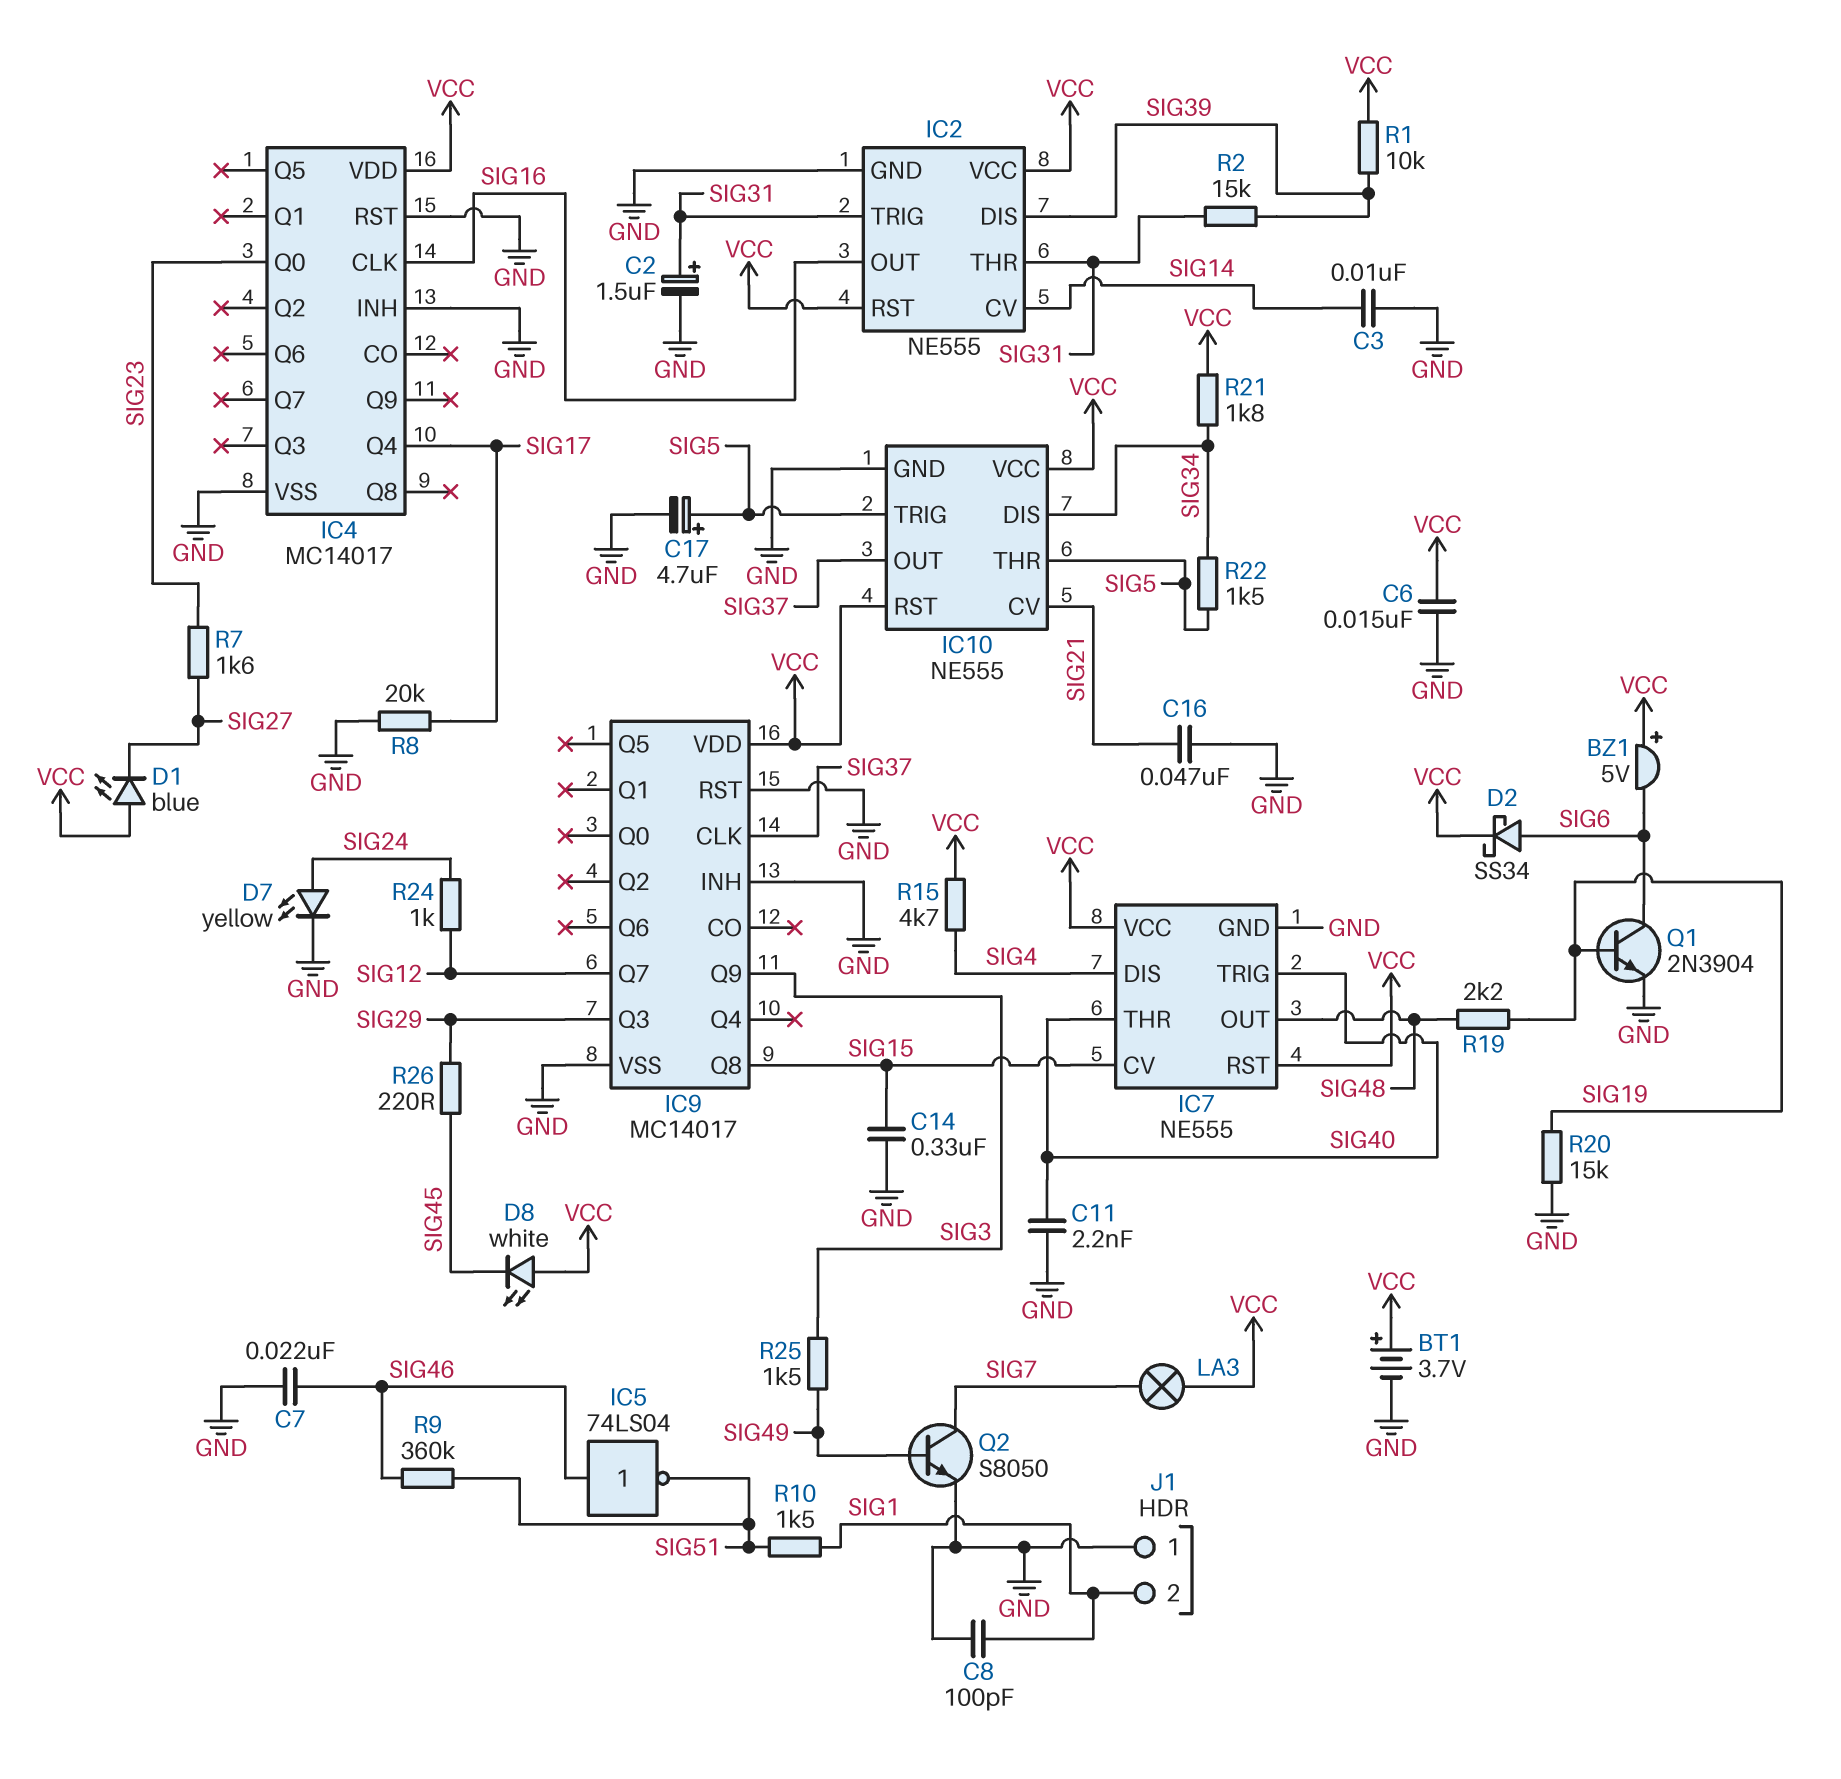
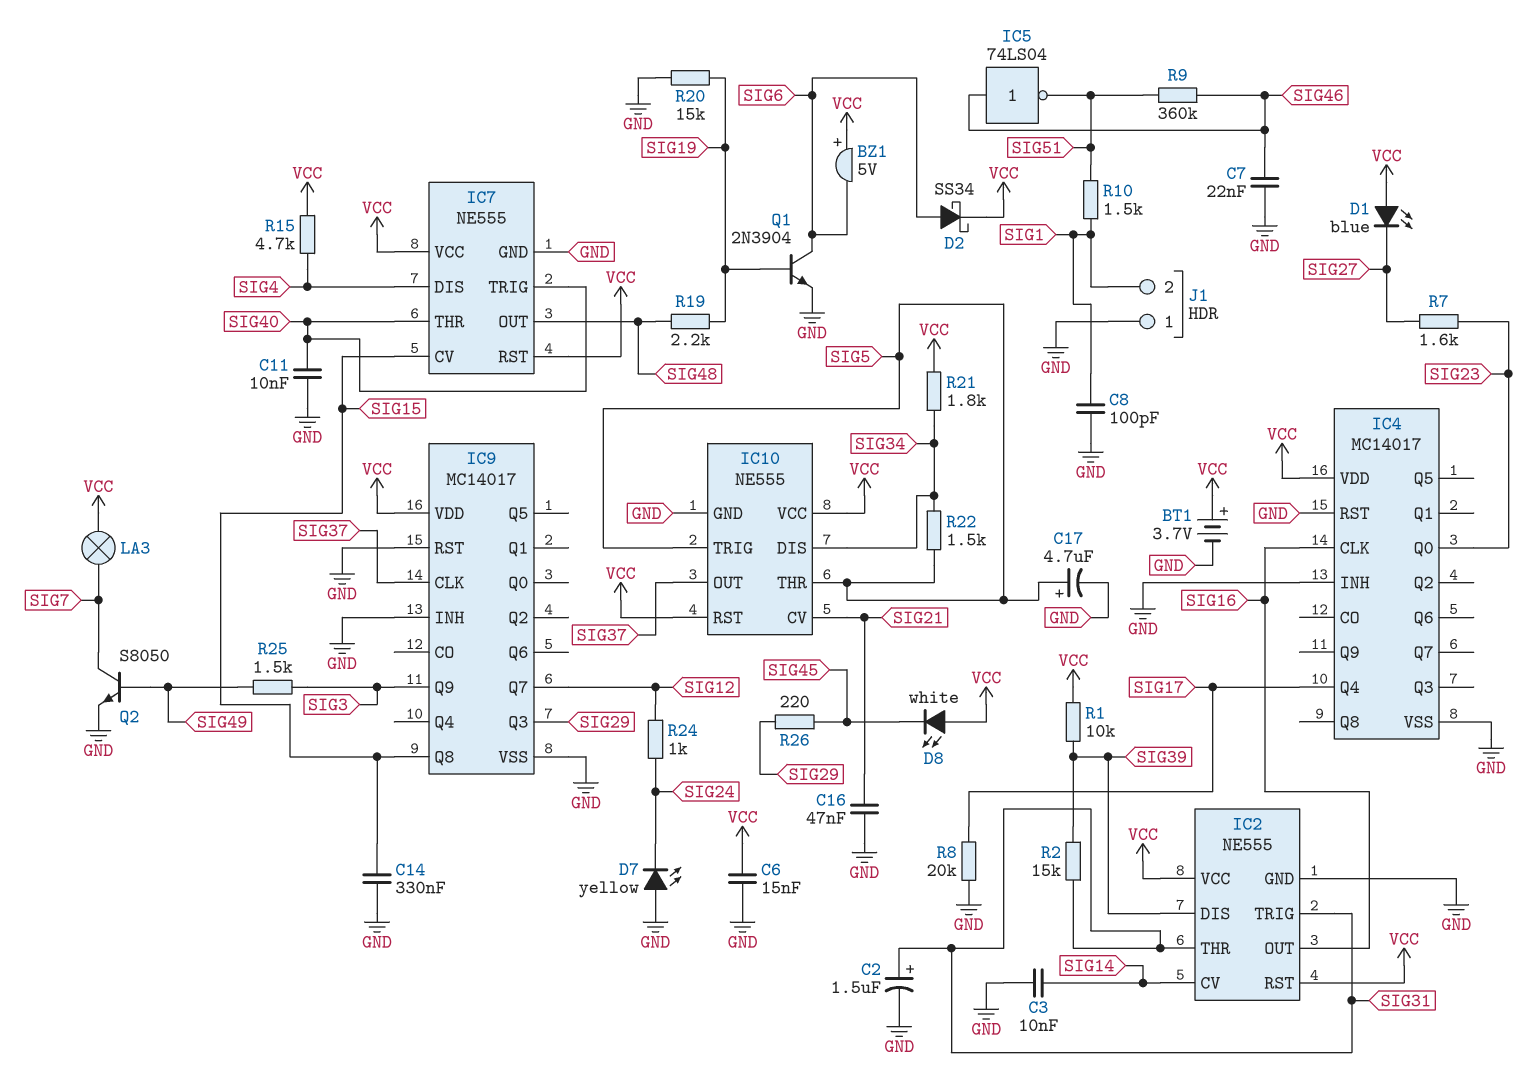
C11: 2.2nF (GND, SIG40) -> 10nF (GND, SIG40)
D7: LED yellow (A SIG24, K GND) -> LED yellow (A GND, K SIG24)

